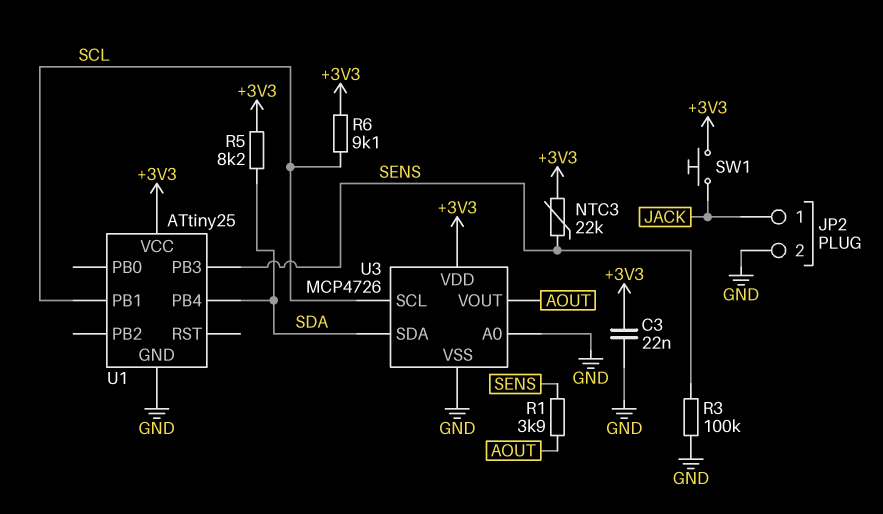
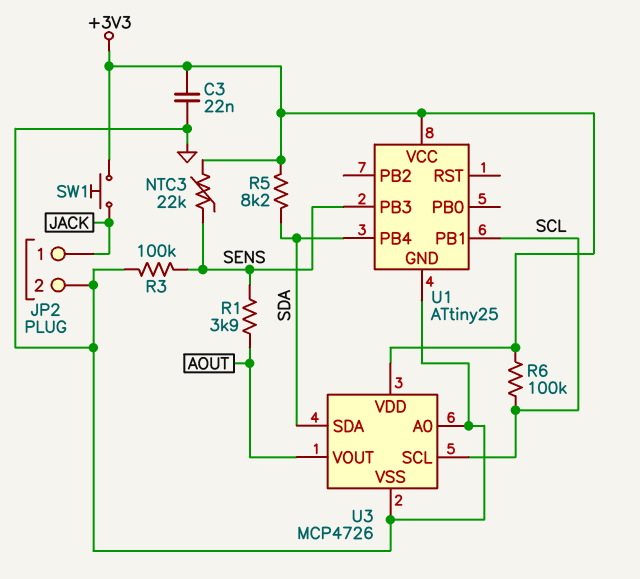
R6: 9.1k (+3V3, SCL) -> 100k (+3V3, SCL)

